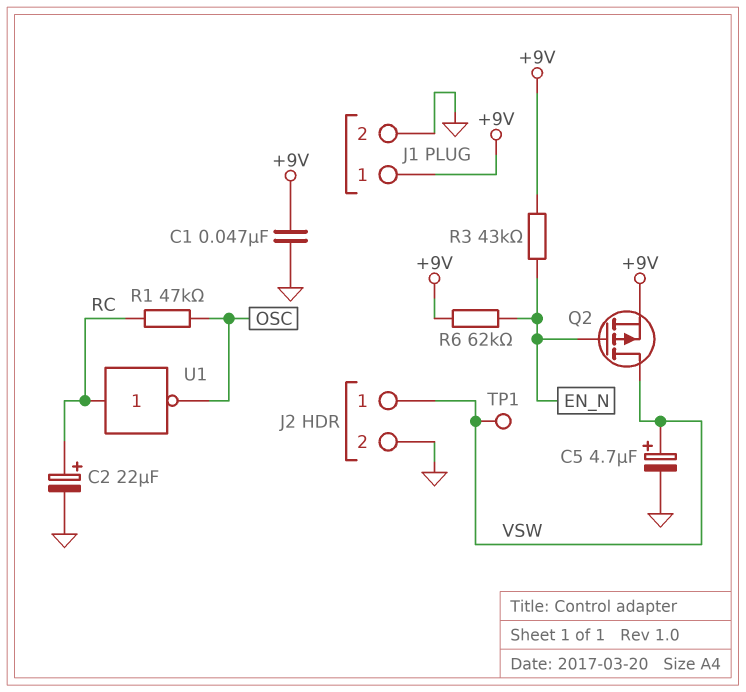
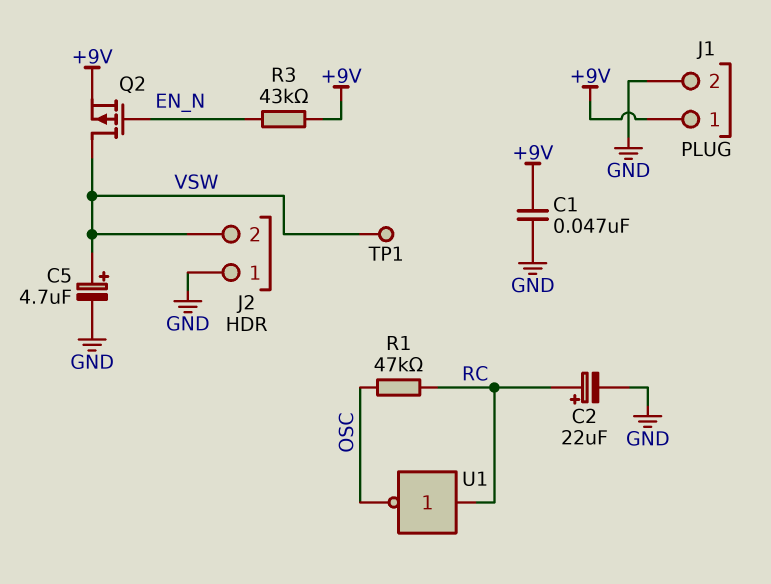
J2 pin 1: VSW -> GND
J2 pin 2: GND -> VSW
R6: 62k (+9V, EN_N) -> none

